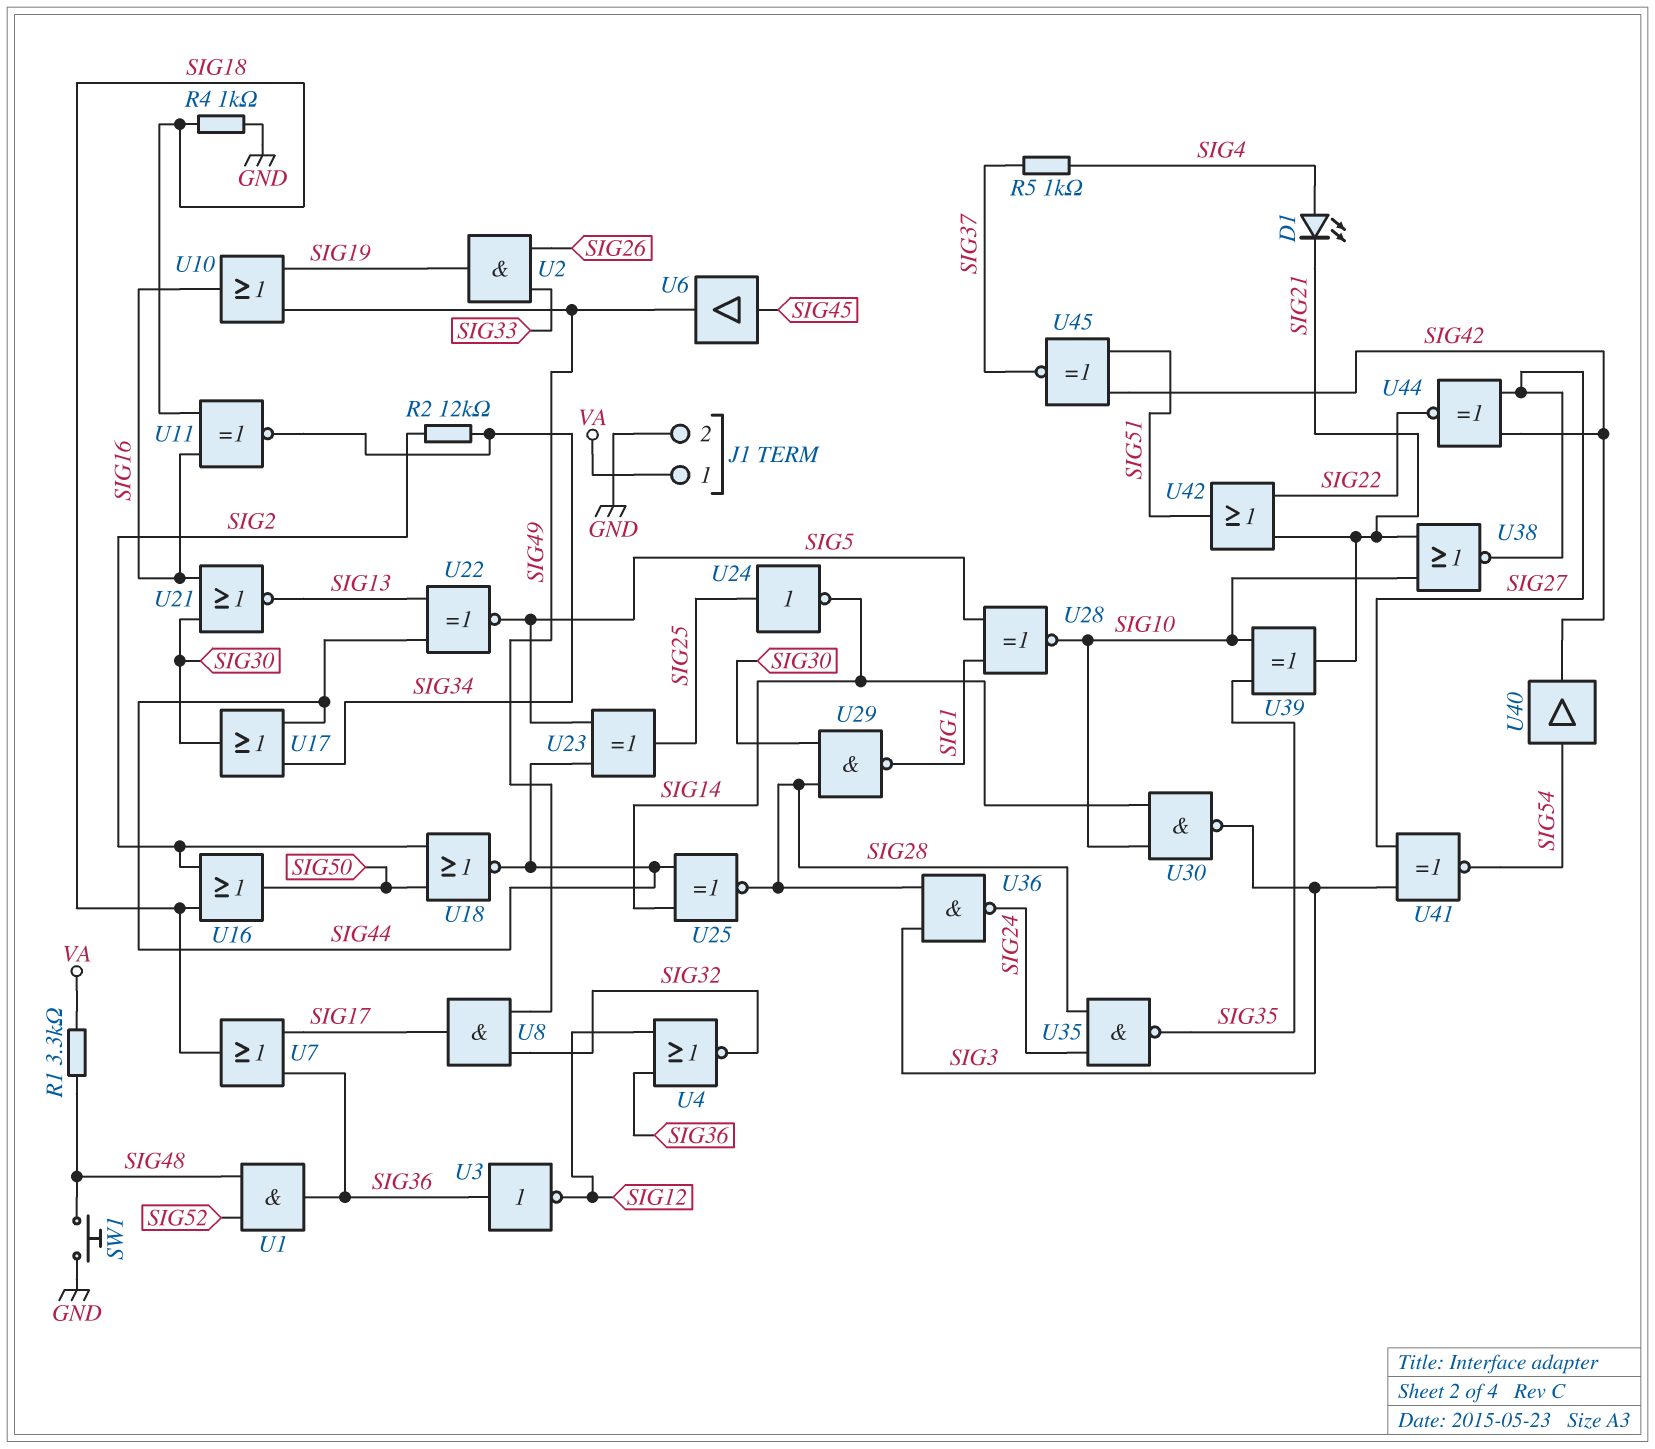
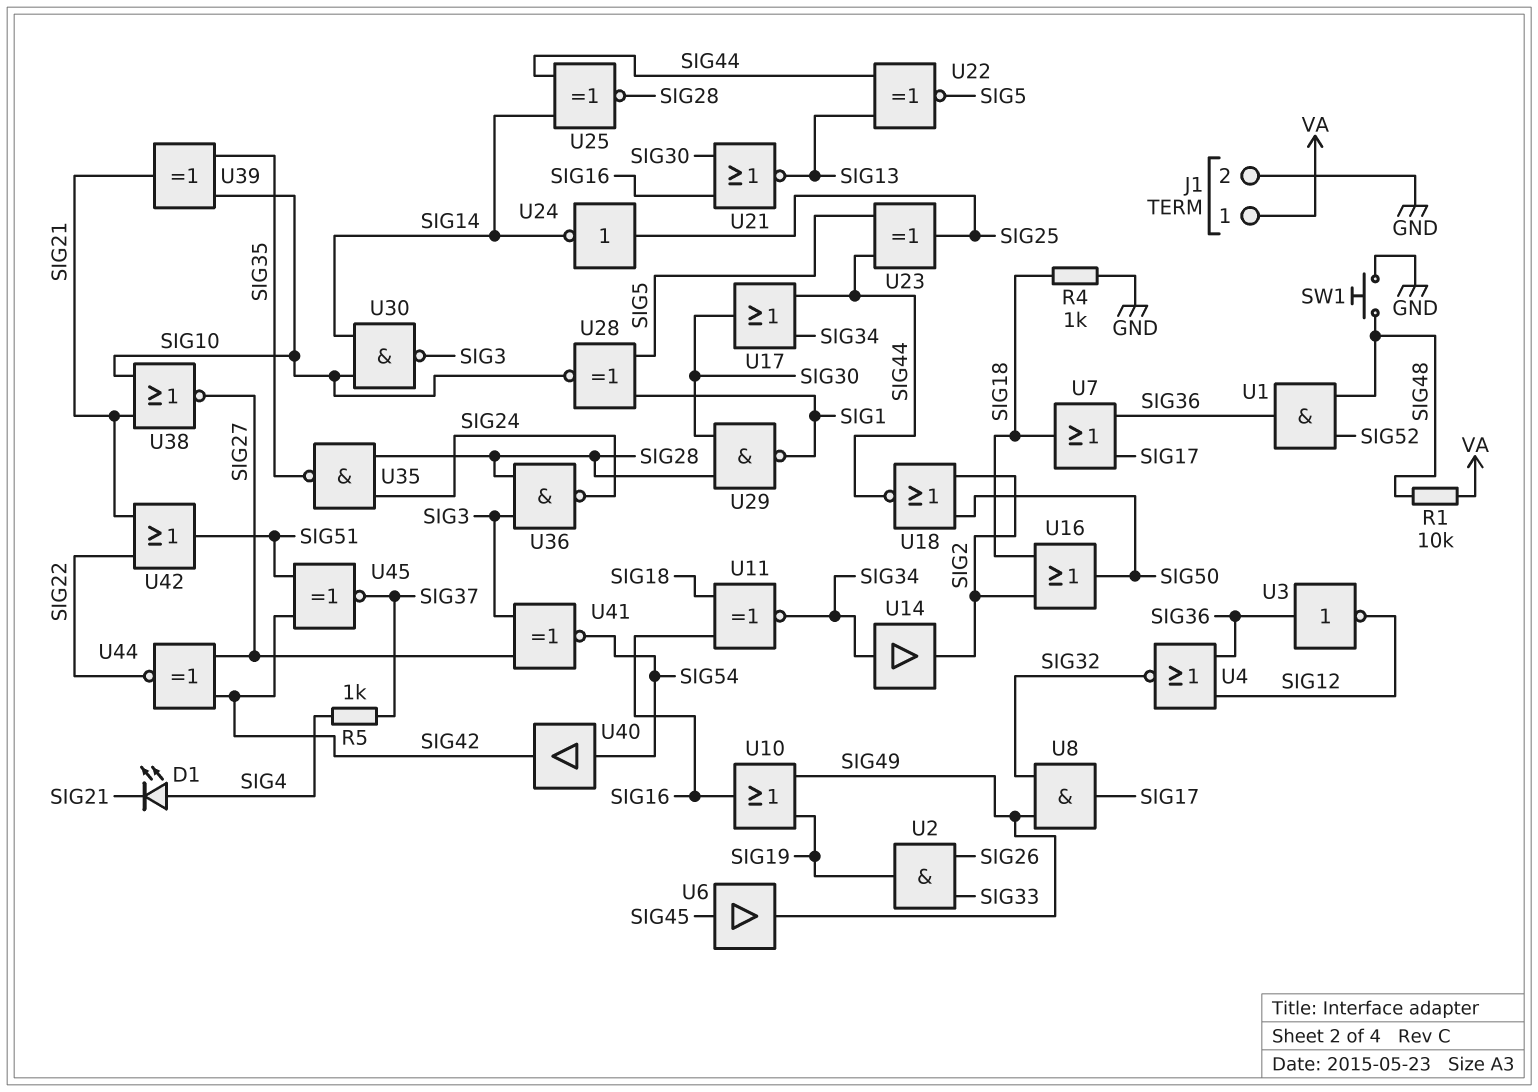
R1: 3.3k (SIG48, VA) -> 10k (SIG48, VA)
R2: 12k (SIG2, SIG34) -> none
U14: none -> buffer (in SIG34, out SIG2)

